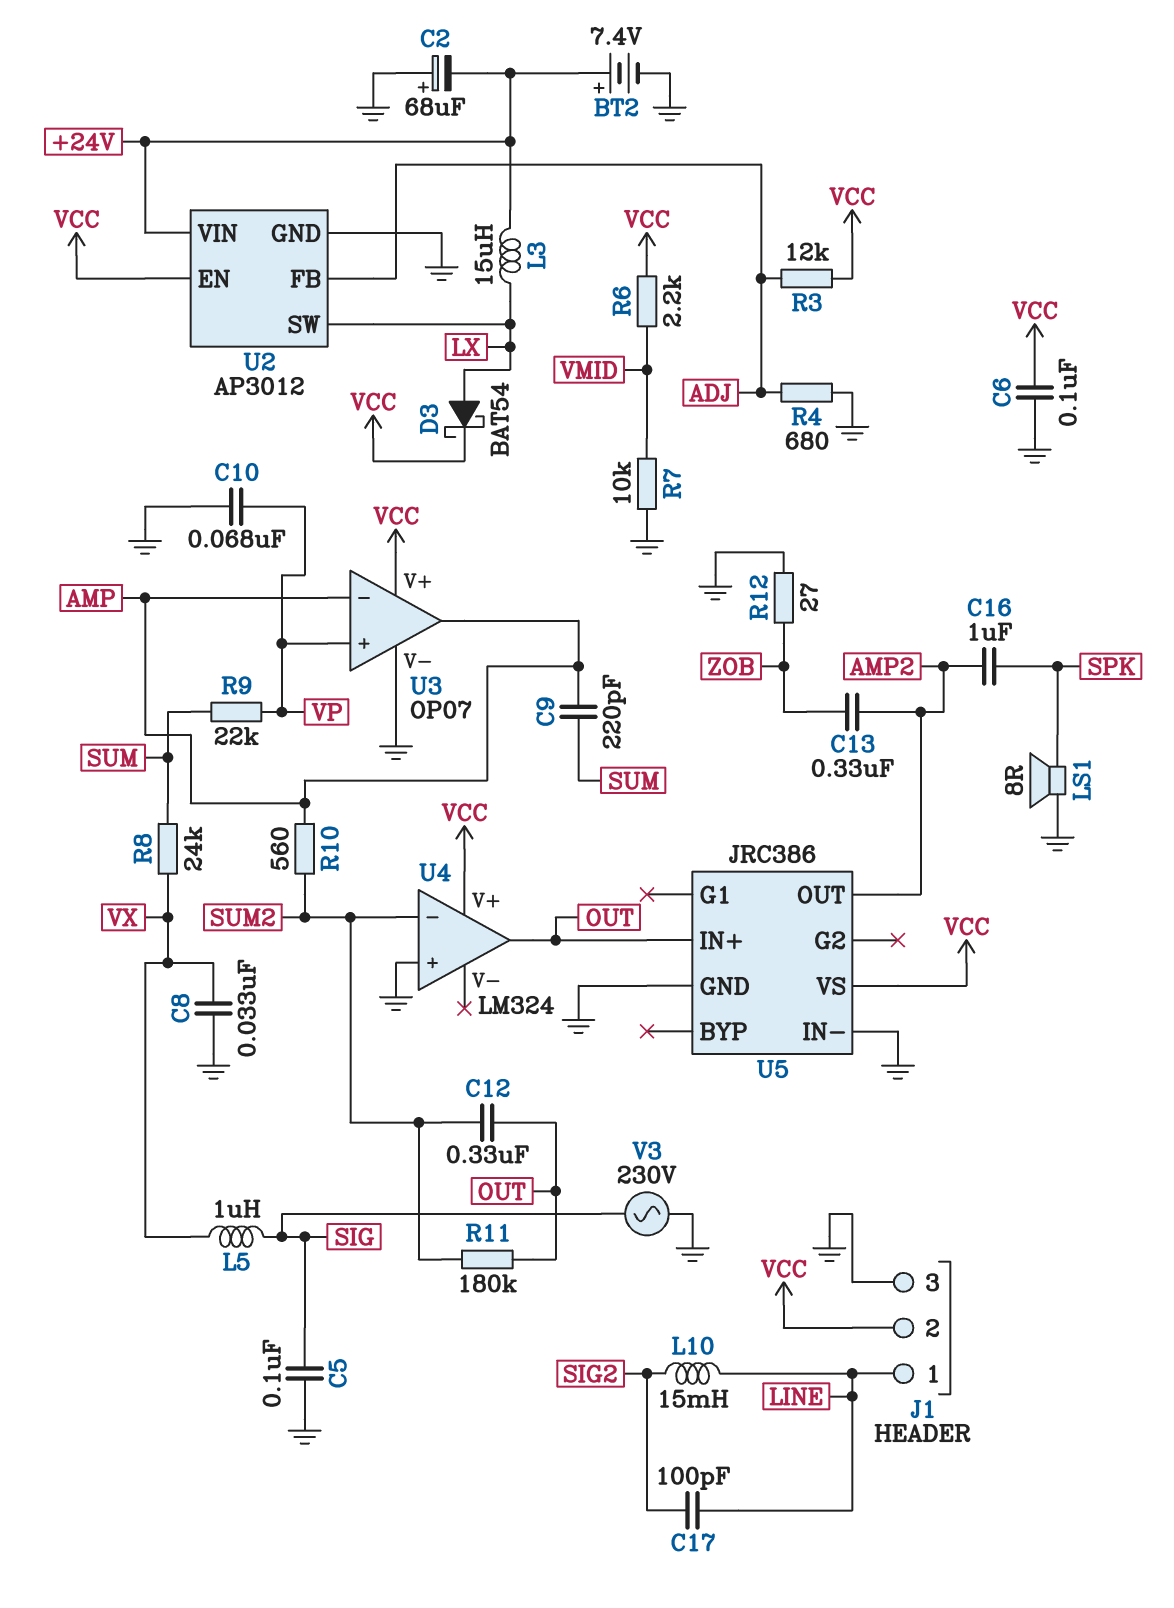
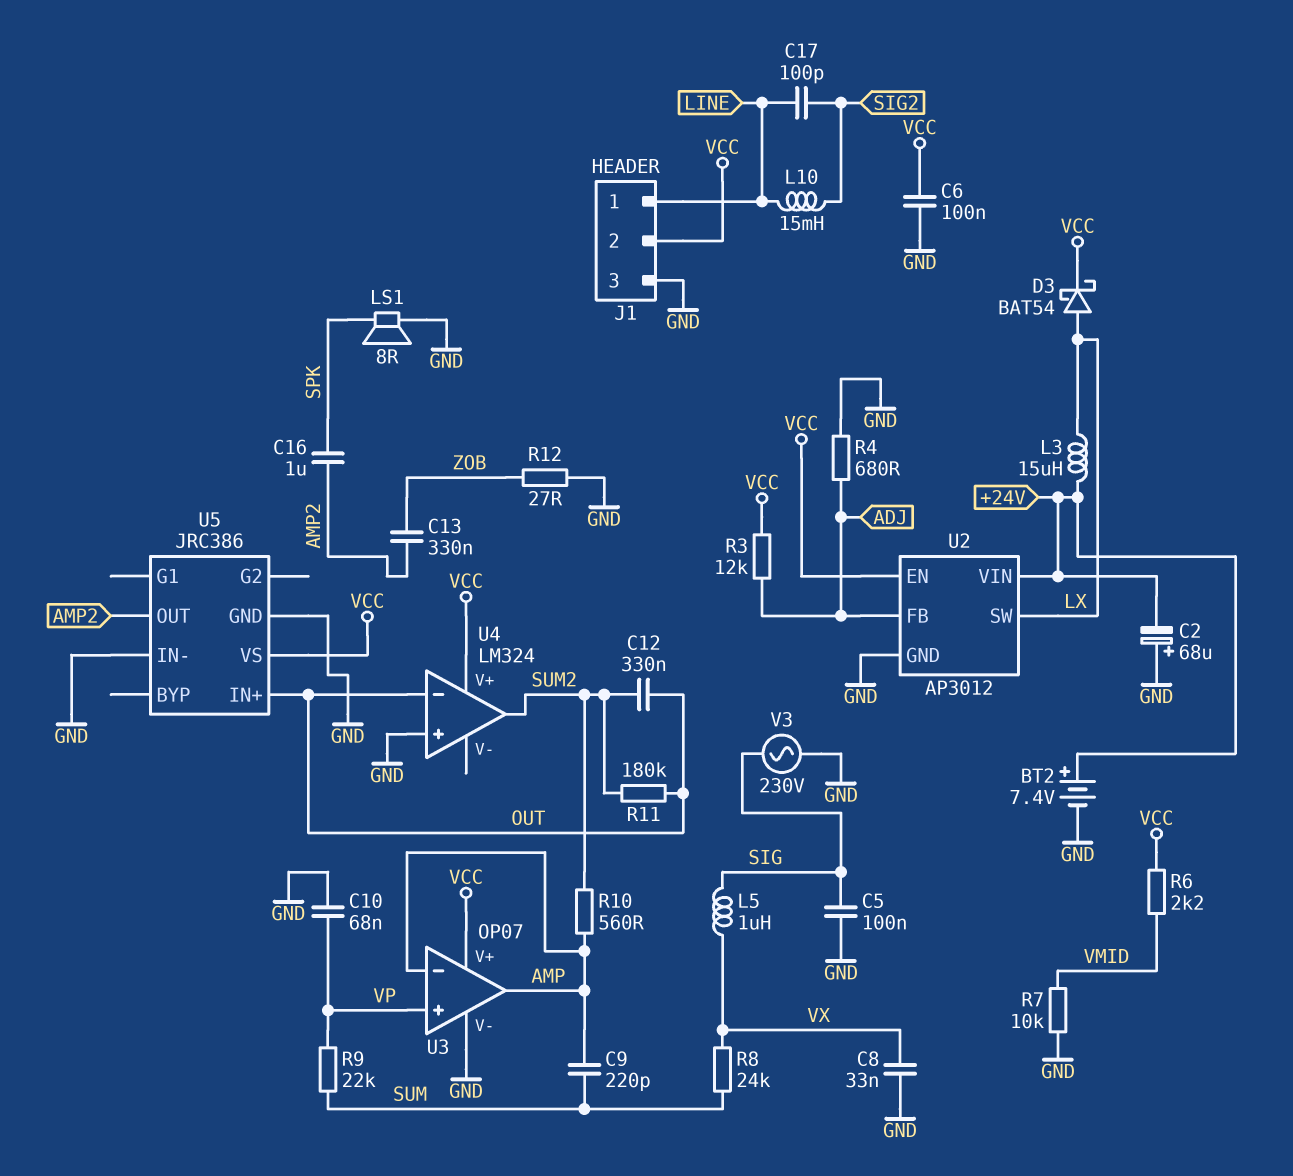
U4 pin in-: SUM2 -> OUT
U4 pin out: OUT -> SUM2

